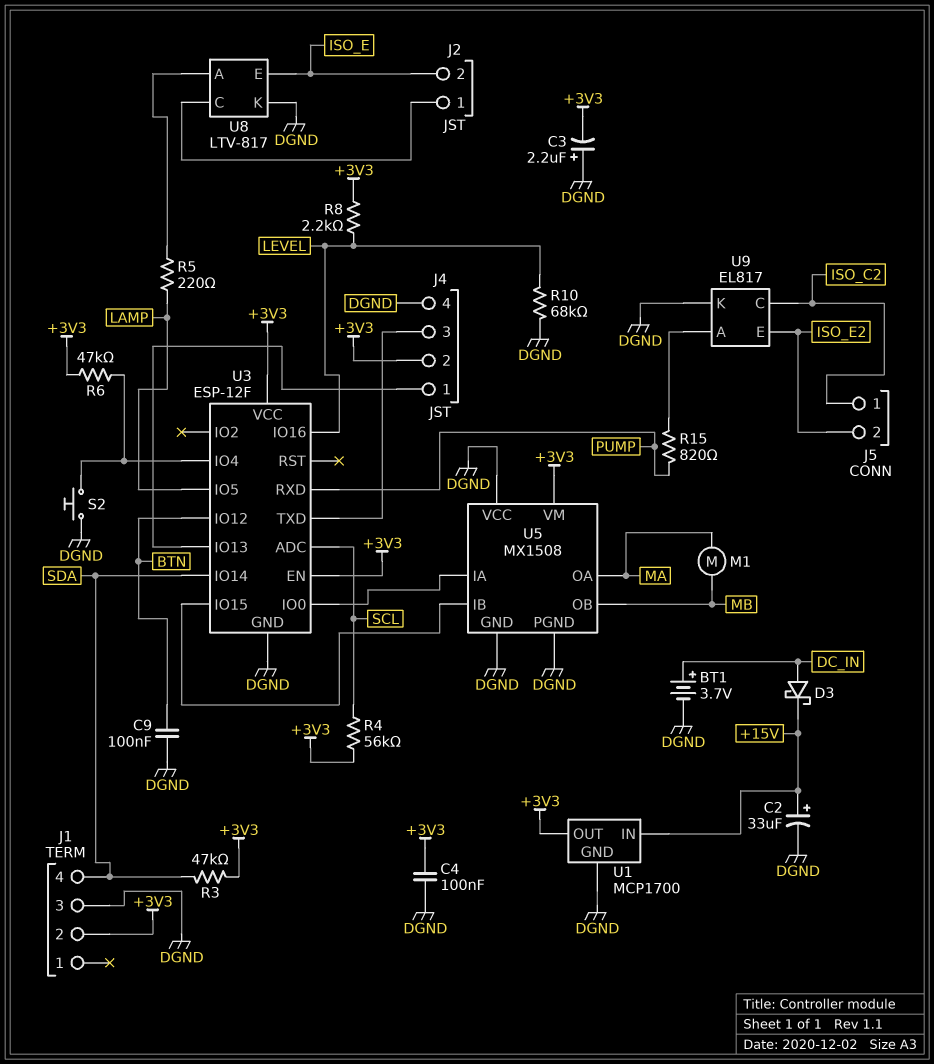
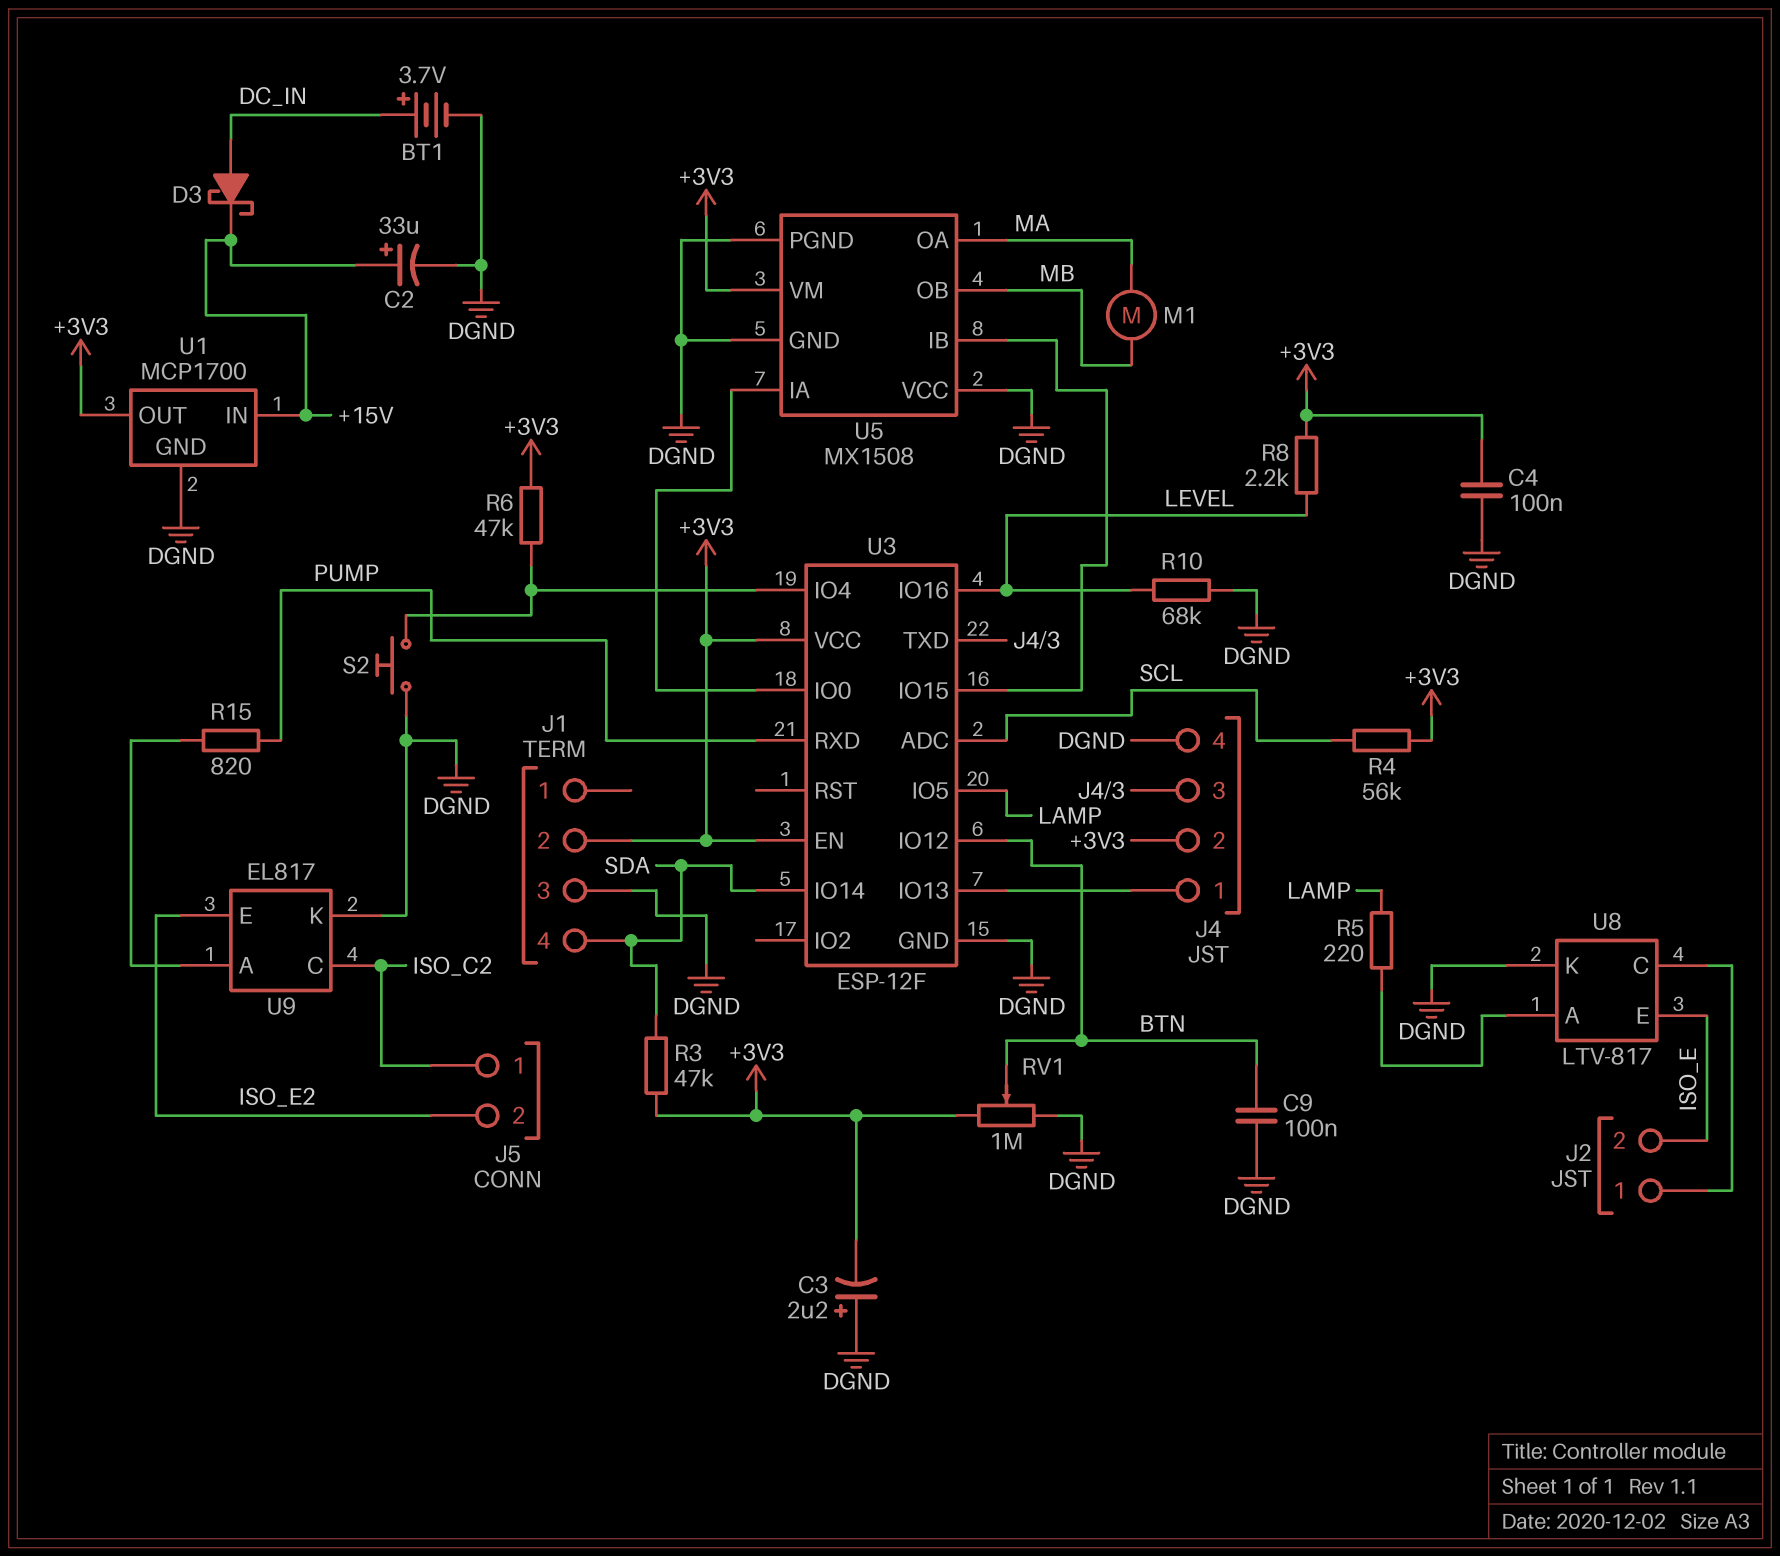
RV1: none -> 1M (+3V3, DGND, wiper BTN)

